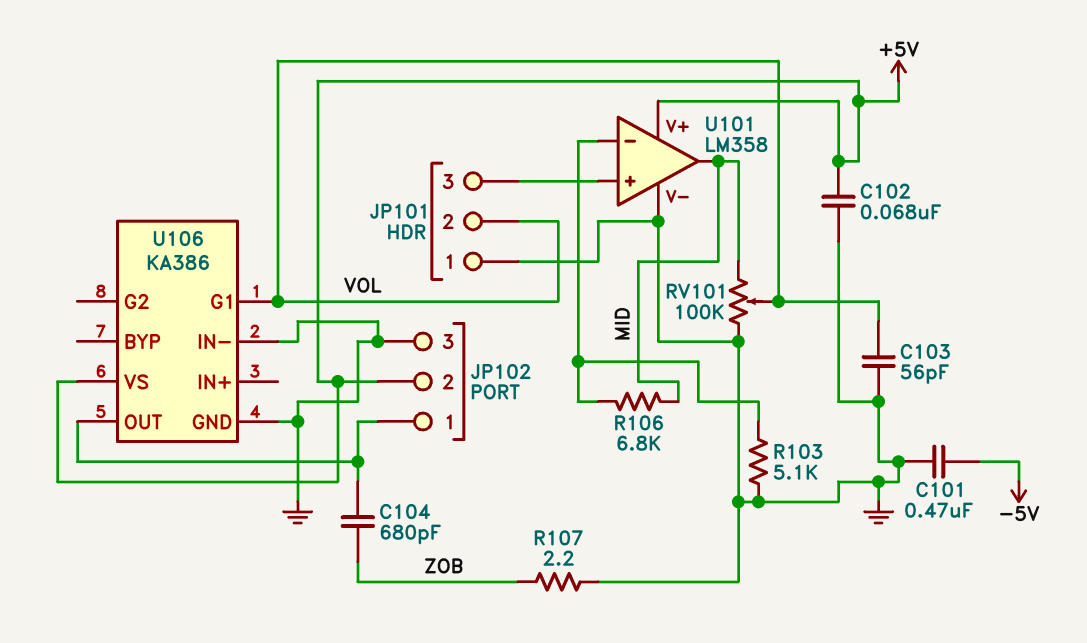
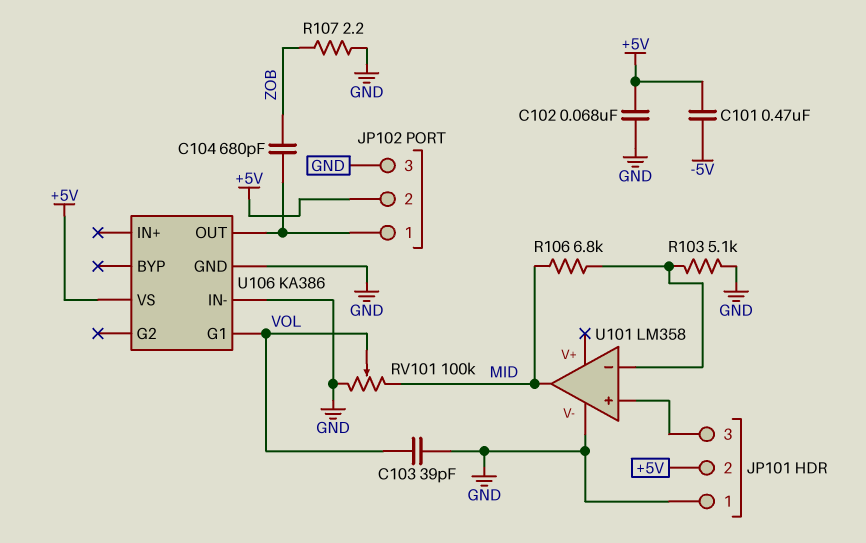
C101: 470nF (-5V, GND) -> 470nF (+5V, -5V)
C103: 56pF (GND, VOL) -> 39pF (GND, VOL)
JP101 pin 2: VOL -> +5V
U101 pin V+: +5V -> none

